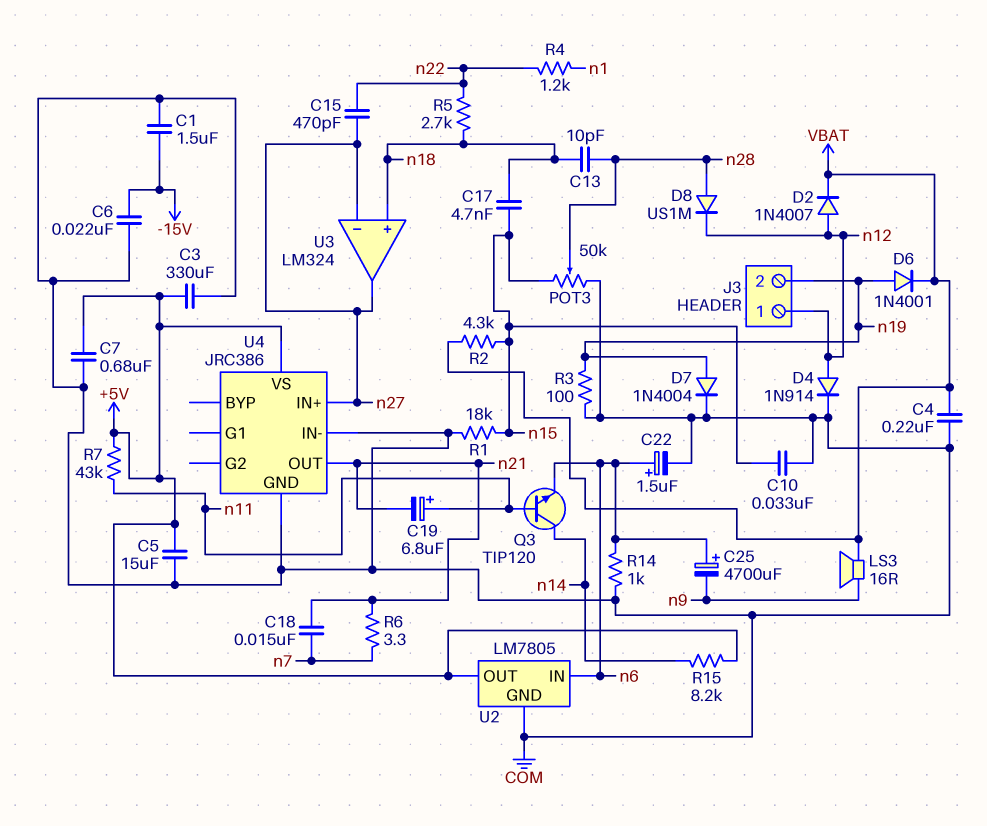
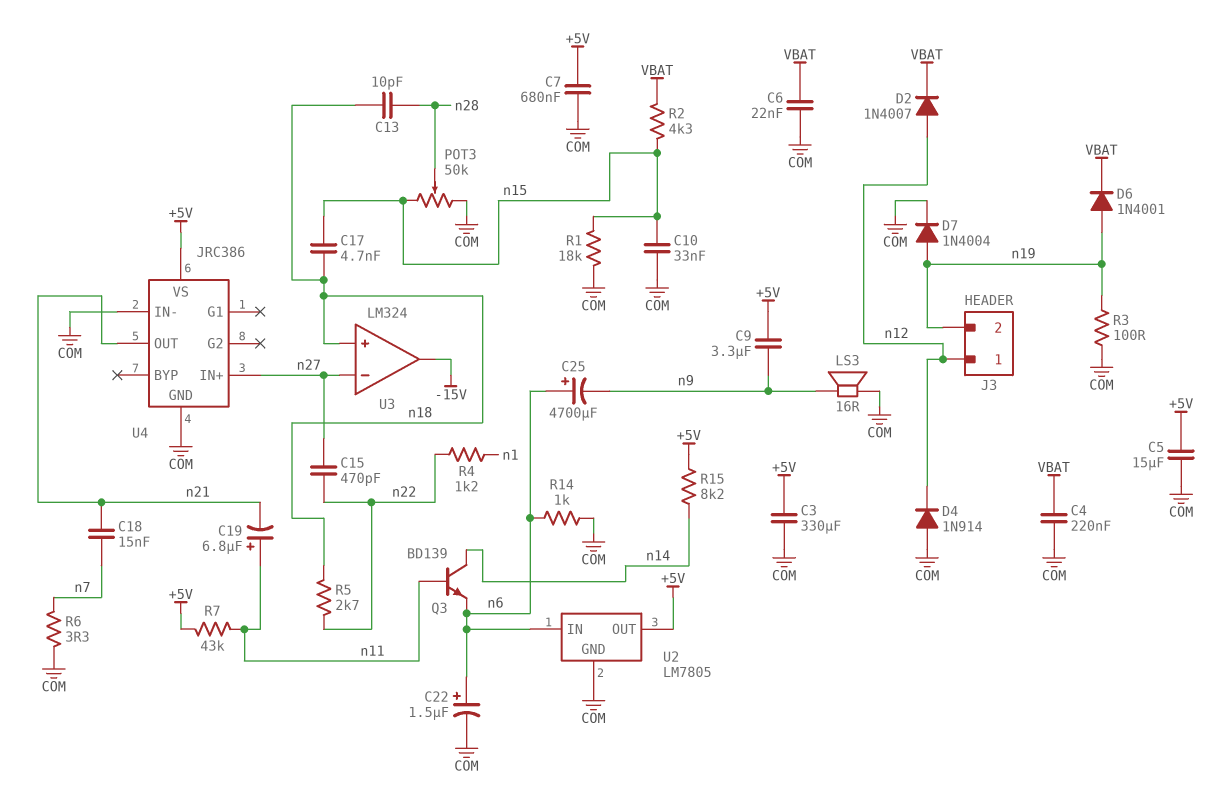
C1: 1.5uF (-15V, COM) -> none
C6: 22nF (-15V, COM) -> 22nF (COM, VBAT)
C9: none -> 3.3uF (+5V, n9)
D4: diode 1N914 (A n12, K COM) -> diode 1N914 (A COM, K n12)
D8: diode US1M (A n28, K n12) -> none
LS3: speaker 16R (VBAT, n9) -> speaker 16R (COM, n9)
Q3: NPN TIP120 (B n11, C n14, E n6) -> NPN BD139 (B n11, C n14, E n6)
R6: 3.3 (n7, n21) -> 3.3 (COM, n7)
U3 pin out: n27 -> -15V

